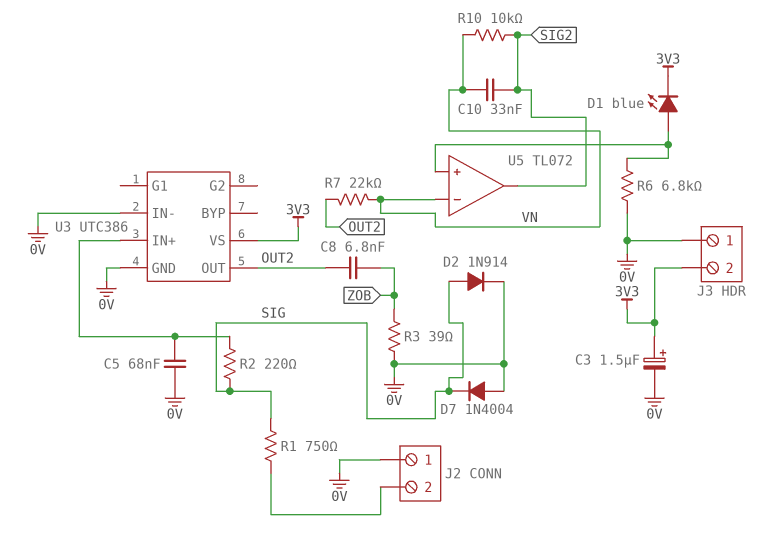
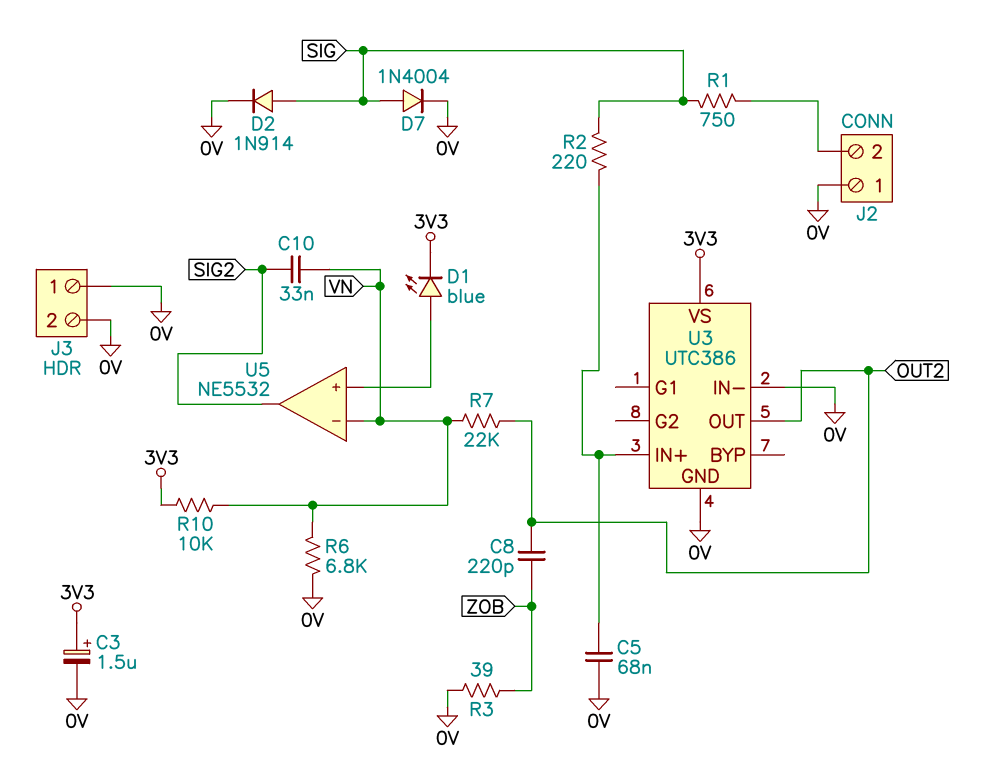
C8: 6.8nF (OUT2, ZOB) -> 220pF (OUT2, ZOB)
D7: diode 1N4004 (A 0V, K SIG) -> diode 1N4004 (A SIG, K 0V)
J3 pin 2: 3V3 -> 0V
R6: 6.8k (0V, U5/in+) -> 6.8k (0V, VN)
R10: 10k (SIG2, VN) -> 10k (3V3, VN)
U5: TL072 -> NE5532

